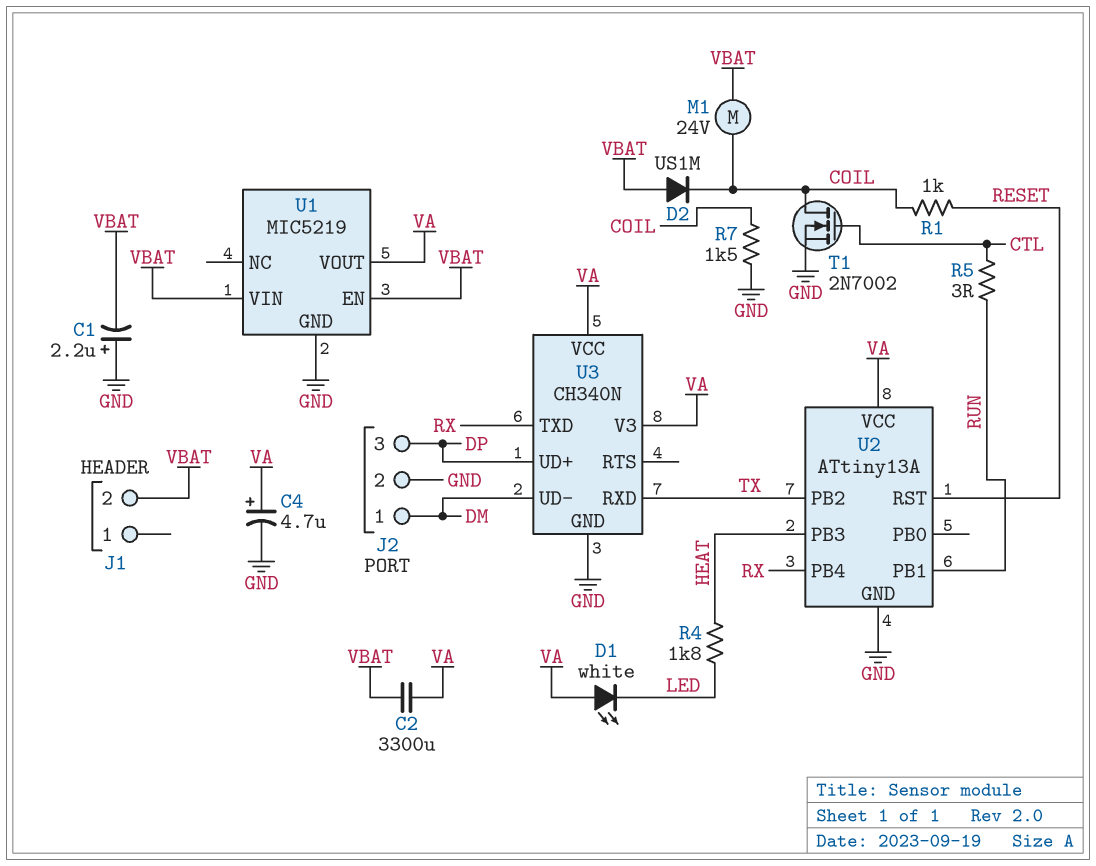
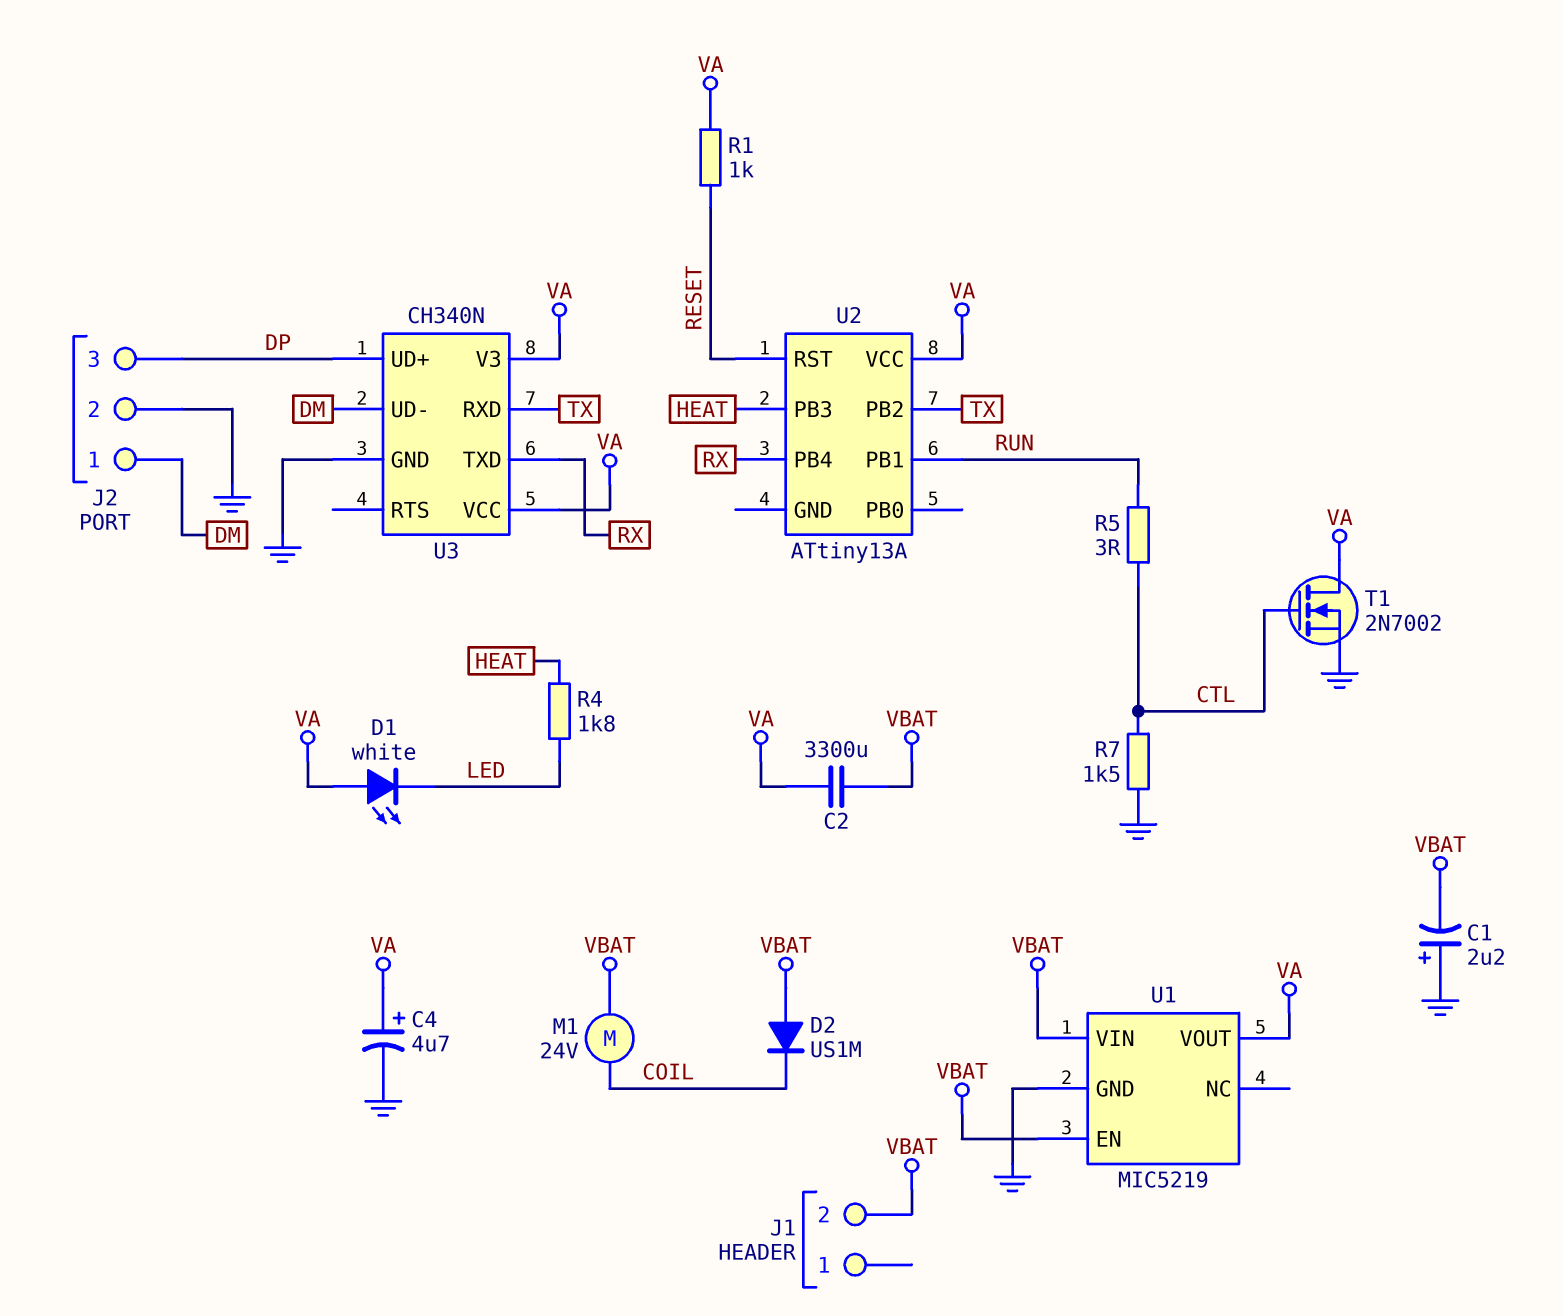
R1: 1k (COIL, RESET) -> 1k (RESET, VA)
R7: 1.5k (COIL, GND) -> 1.5k (CTL, GND)
T1: NMOS 2N7002 (G CTL, D COIL, S GND) -> NMOS 2N7002 (G CTL, D VA, S GND)
U2 pin GND: GND -> none

